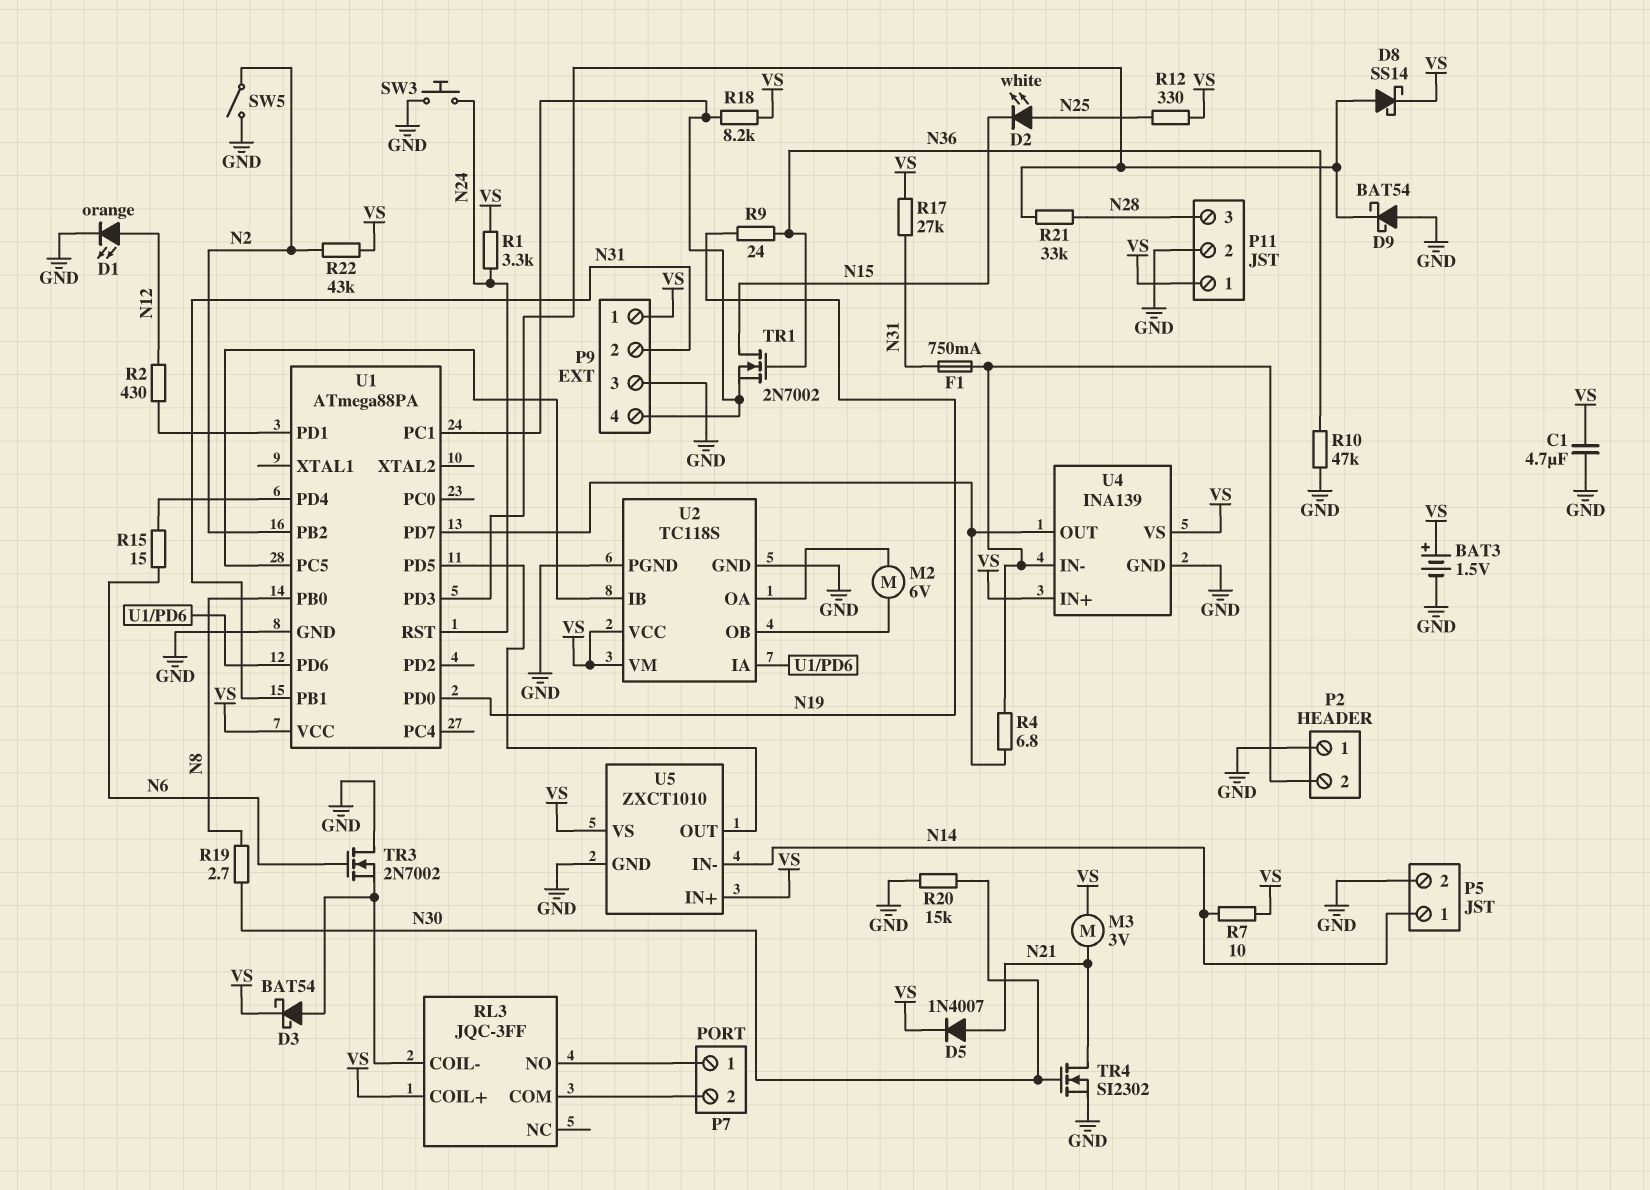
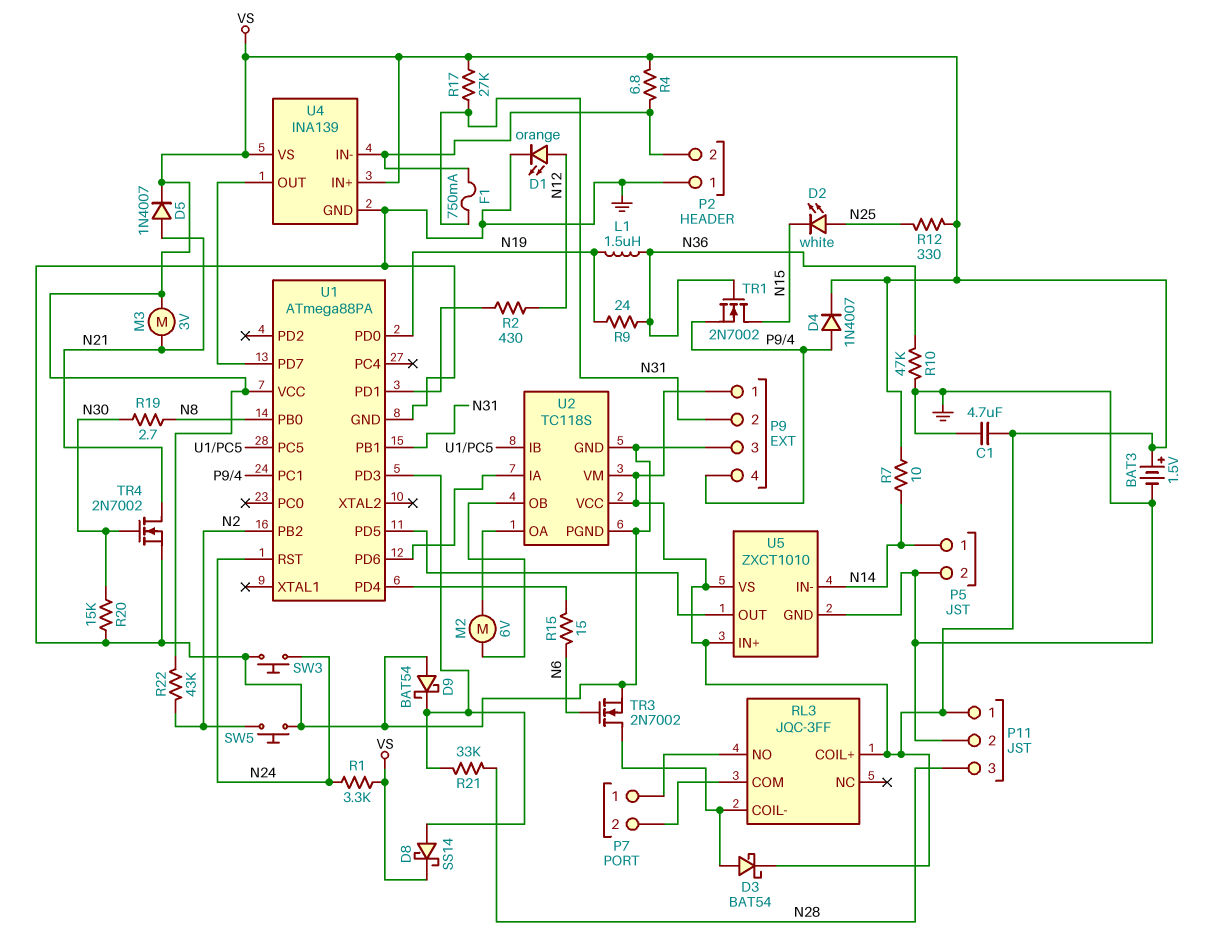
D4: none -> diode 1N4007 (A P9/4, K VS)
L1: none -> 1.5uH (N19, N36)
R4: 6.8 (P2/2, U1/PD7) -> 6.8 (P2/2, VS)
R18: 8.2k (P9/4, VS) -> none
SW5: switch (GND, N2) -> button (GND, N2)
TR3: NMOS 2N7002 (G N6, D GND, S RL3/COIL-) -> NMOS 2N7002 (G N6, D RL3/COIL-, S GND)
TR4: NMOS SI2302 (G N30, D N21, S GND) -> NMOS 2N7002 (G N30, D N21, S GND)

